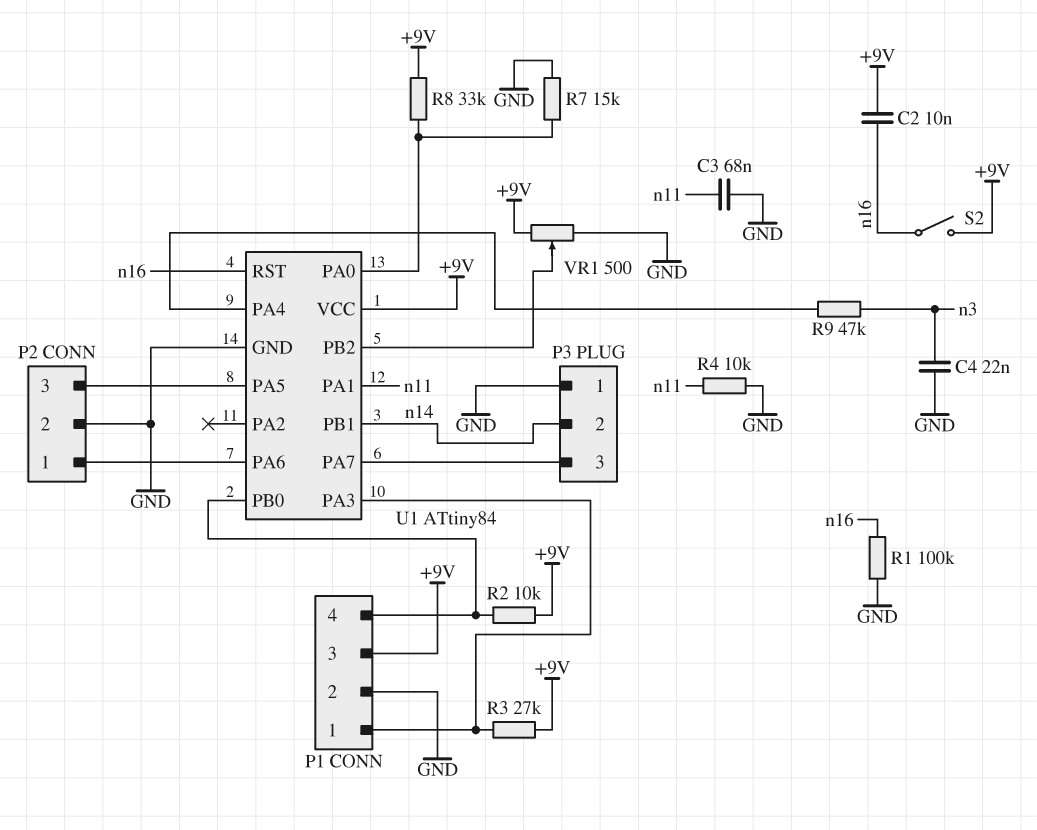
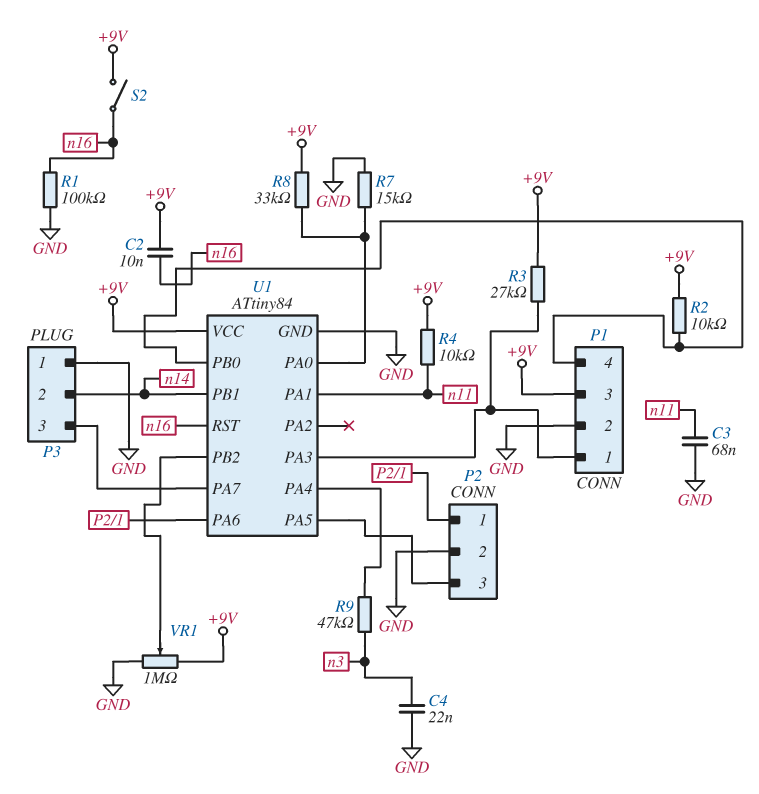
R4: 10k (GND, n11) -> 10k (+9V, n11)
VR1: 500 (+9V, GND, wiper U1/PB2) -> 1M (+9V, GND, wiper U1/PB2)

